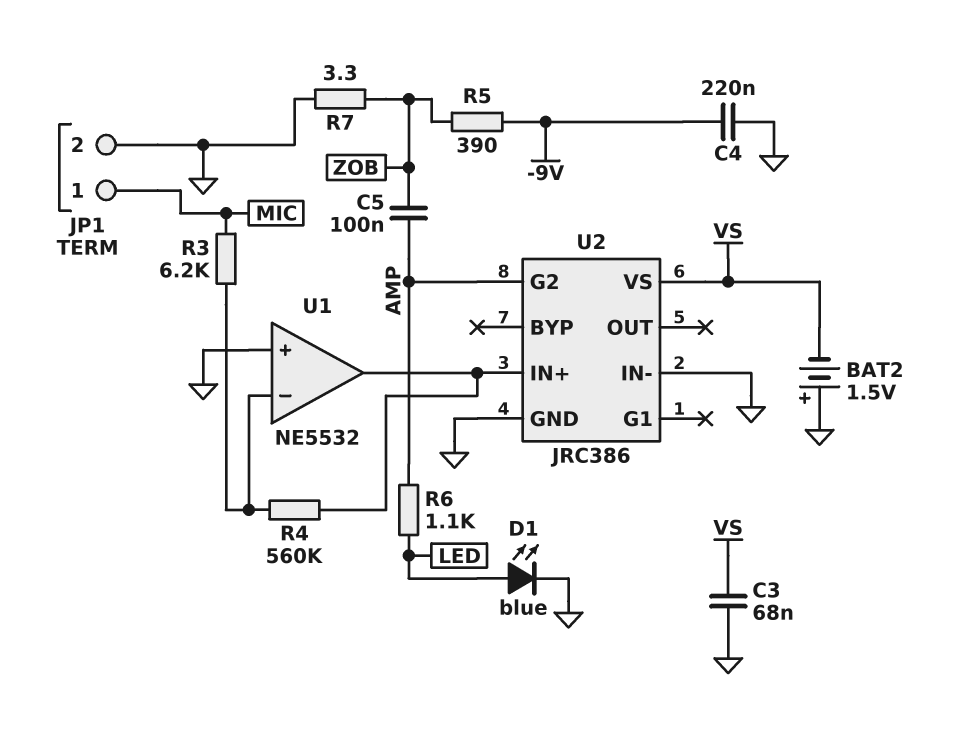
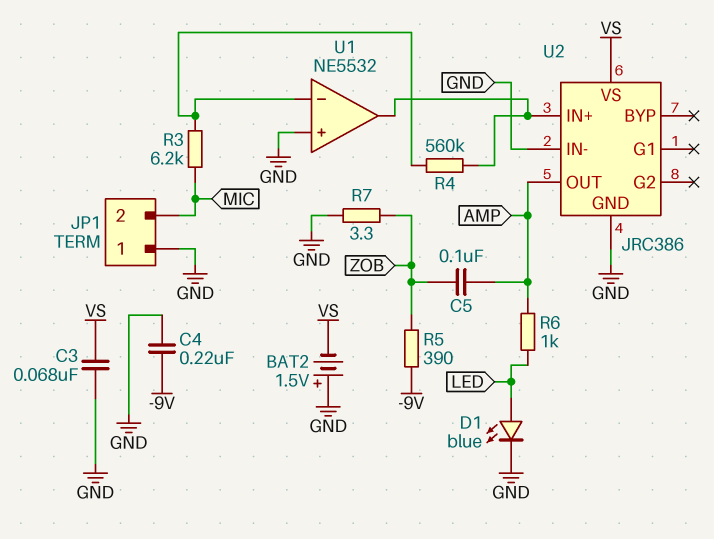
JP1 pin 1: MIC -> GND
JP1 pin 2: GND -> MIC
R6: 1.1k (AMP, LED) -> 1k (AMP, LED)
U2 pin G2: AMP -> none
U2 pin OUT: none -> AMP

